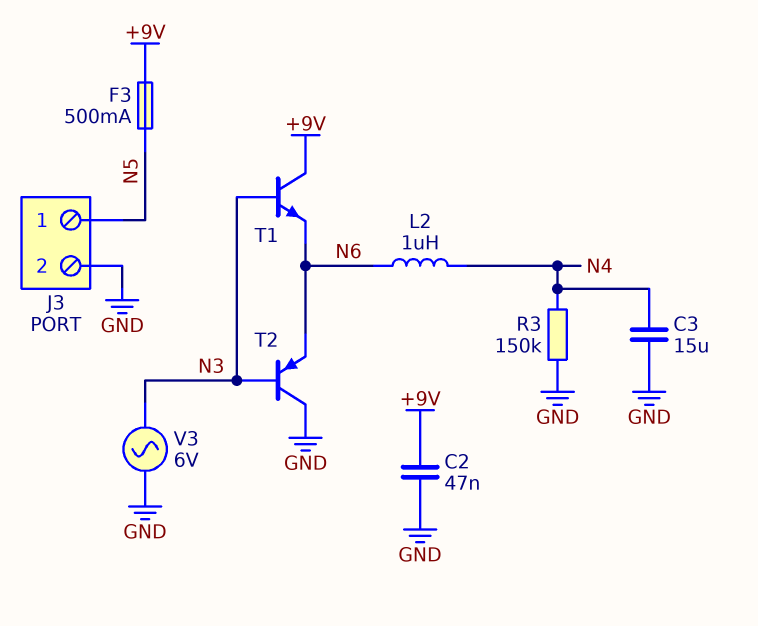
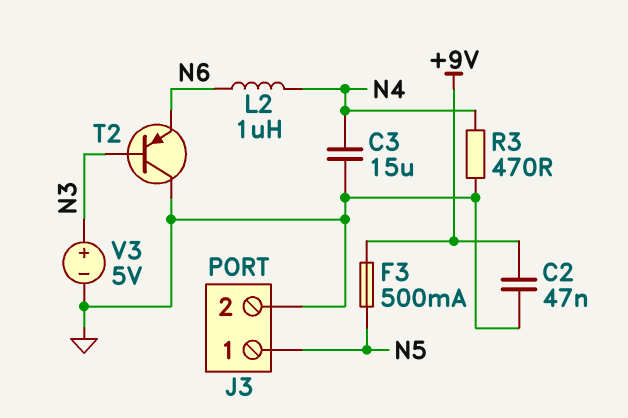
R3: 150k (GND, N4) -> 470 (GND, N4)
T1: NPN (B N3, C +9V, E N6) -> none
V3: AC 6V (GND, N3) -> 5V (plus N3, minus GND)

